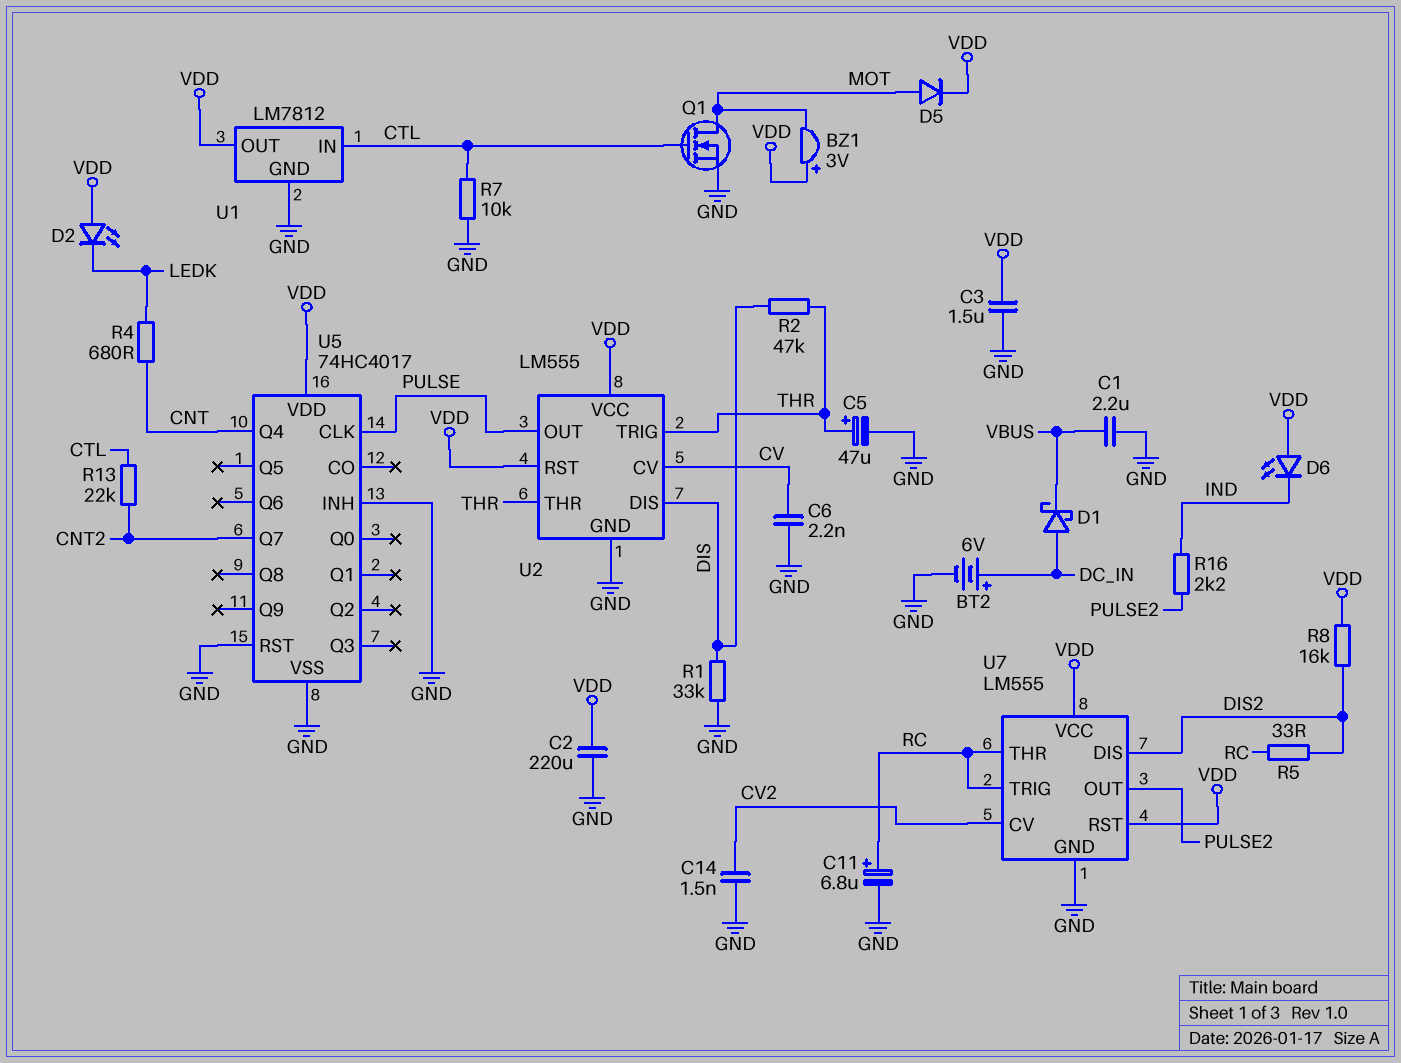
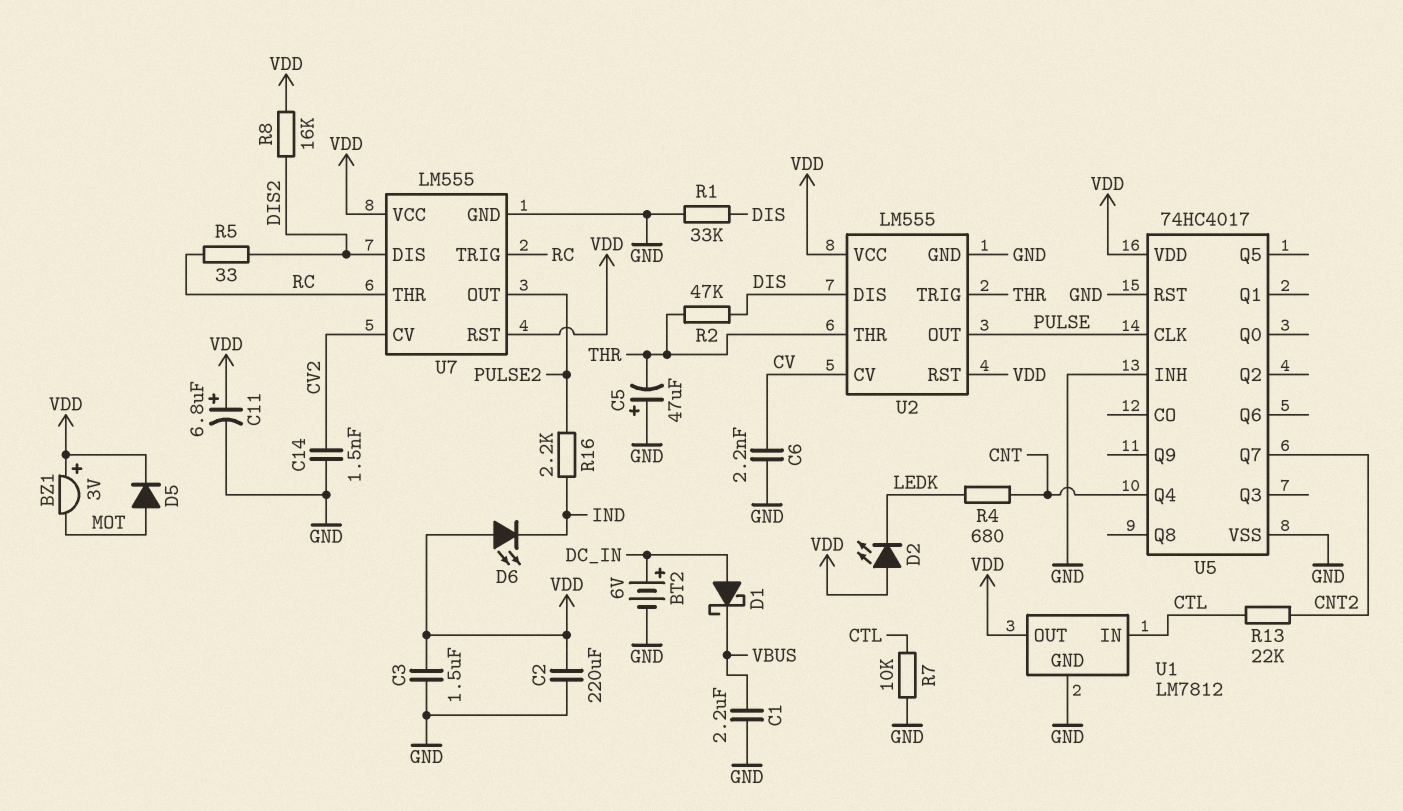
C5: 47uF (plus THR, minus GND) -> 47uF (plus GND, minus THR)
C11: 6.8uF (plus RC, minus GND) -> 6.8uF (plus VDD, minus GND)
Q1: NMOS (G CTL, D MOT, S GND) -> none

